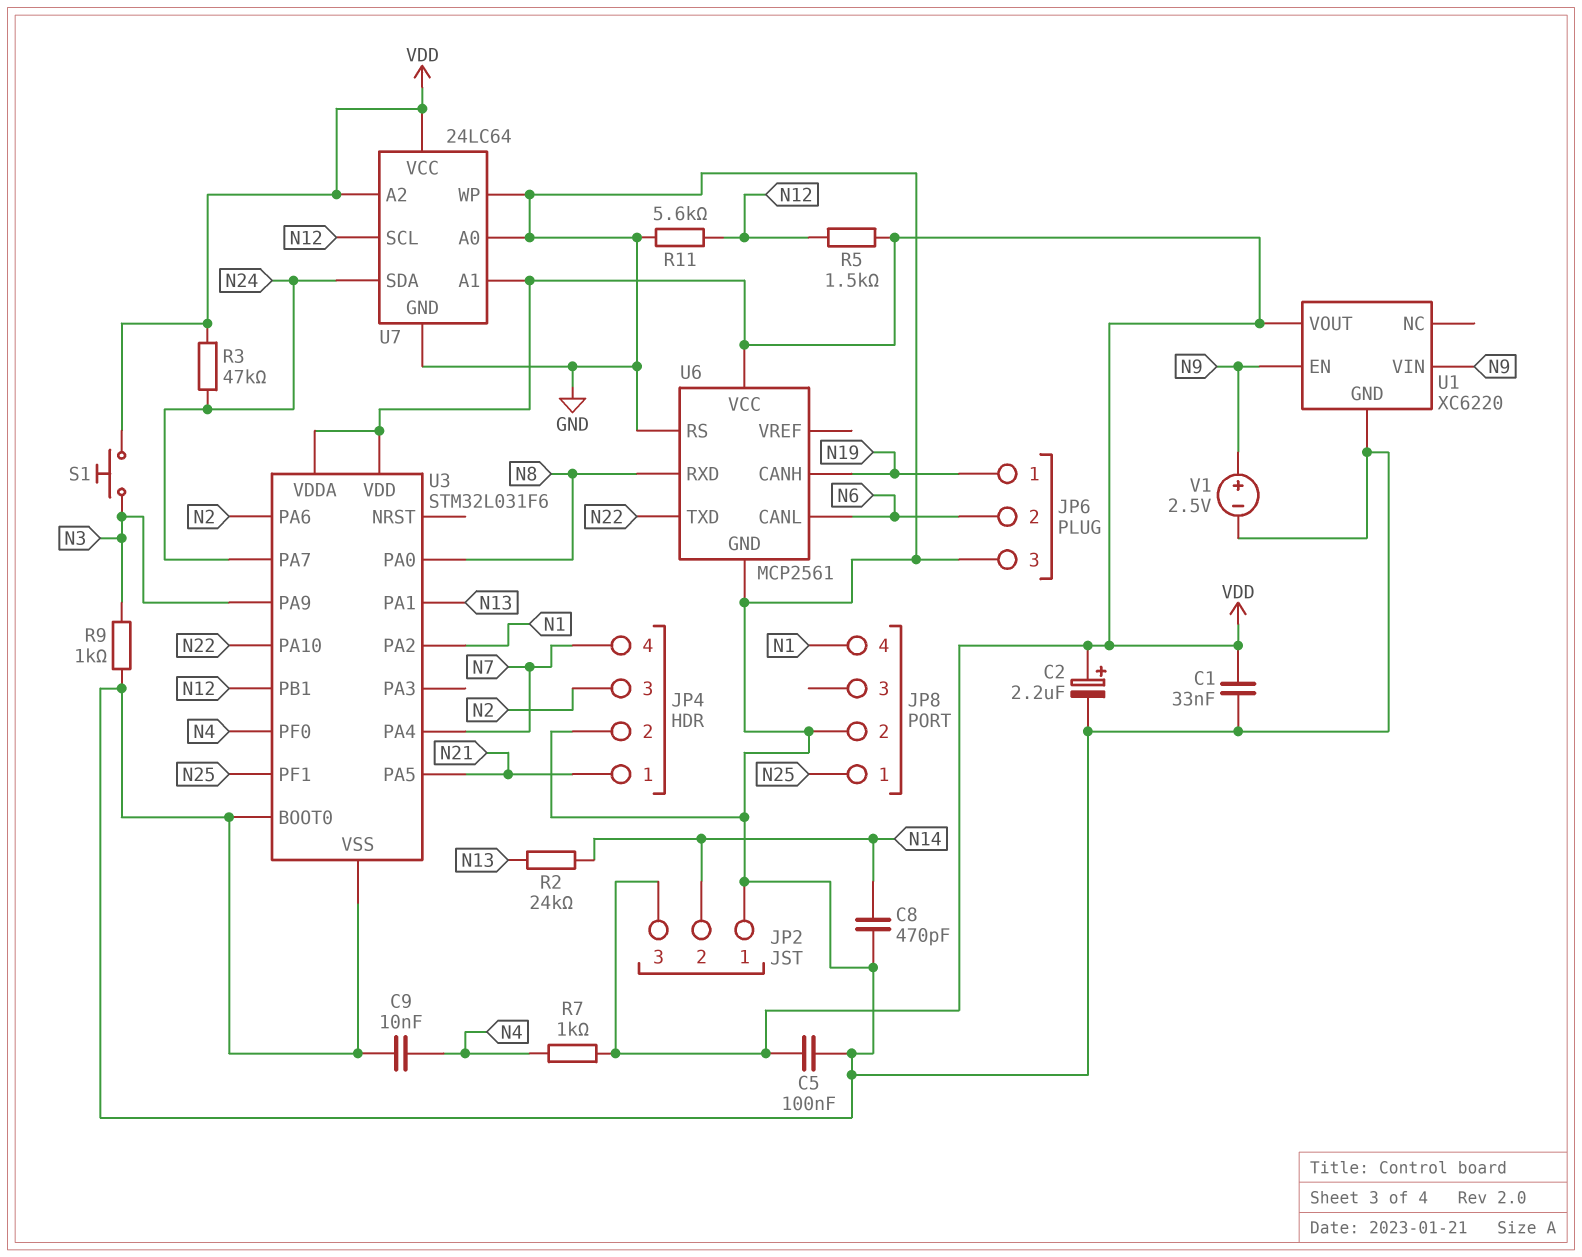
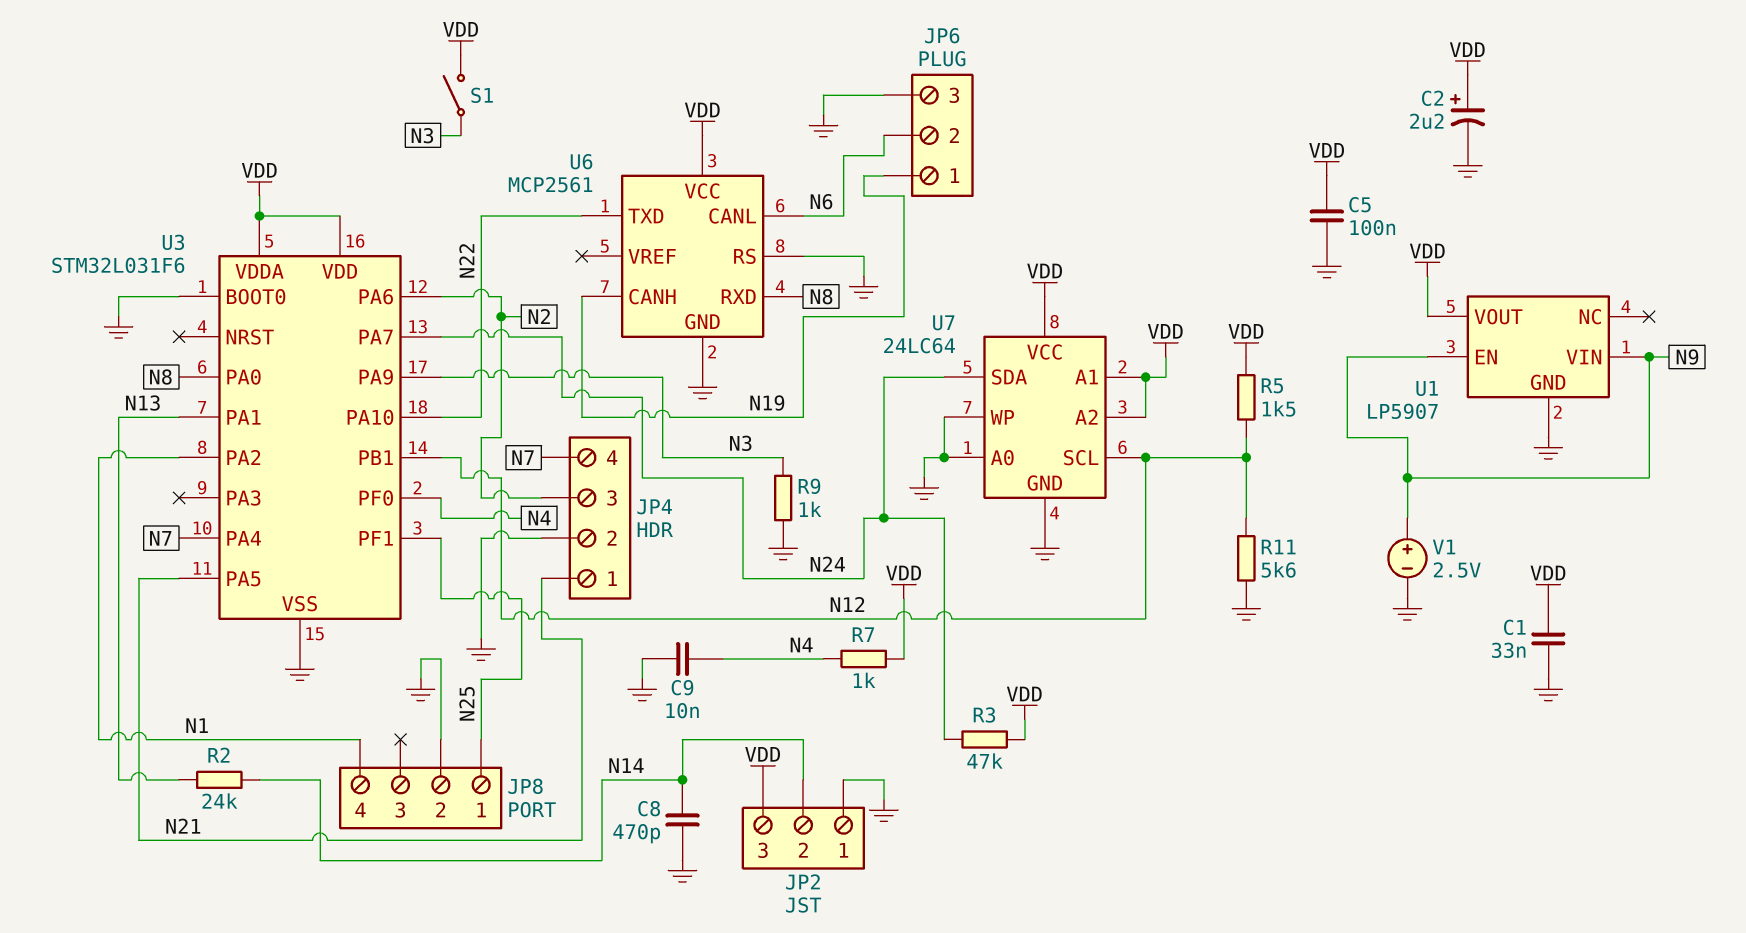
S1: button (N3, VDD) -> switch (N3, VDD)
U1: XC6220 -> LP5907

